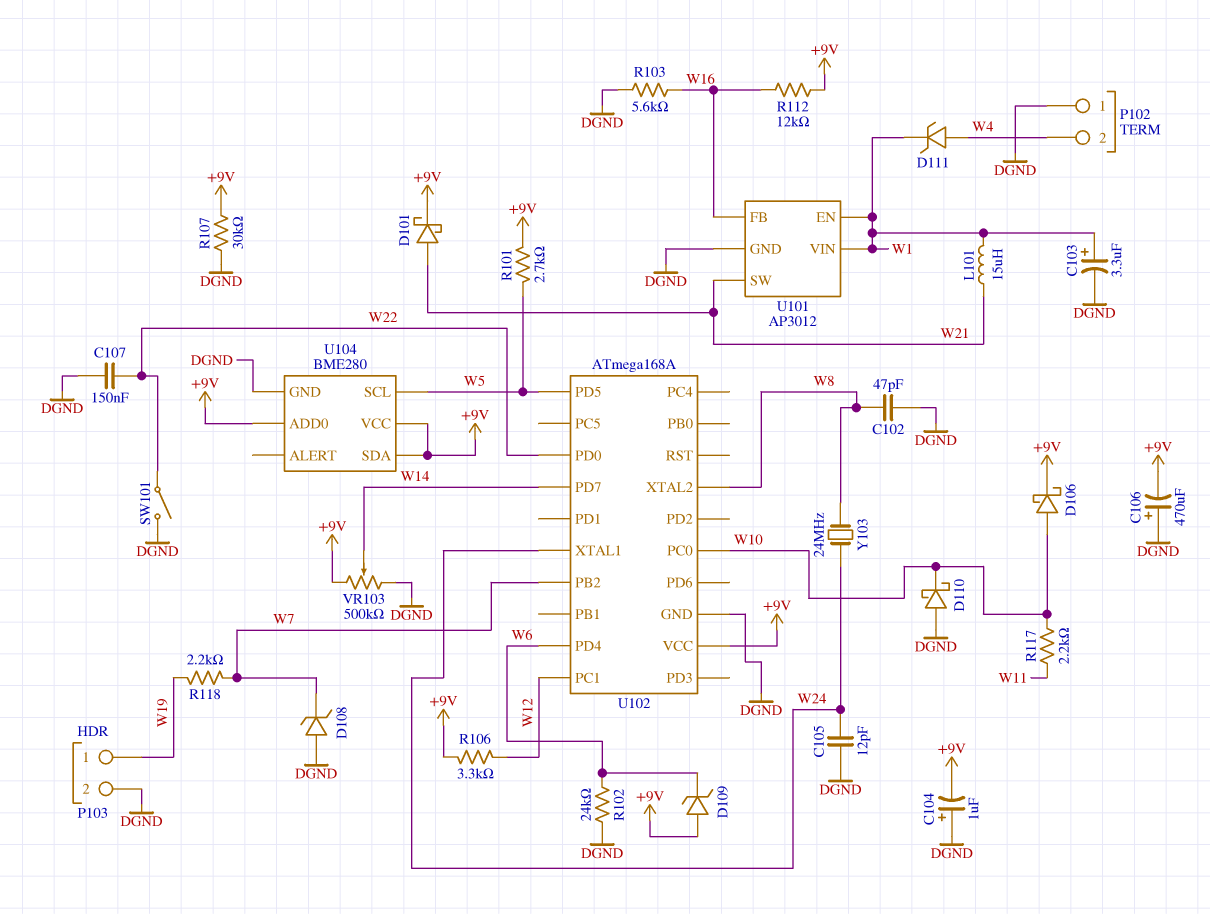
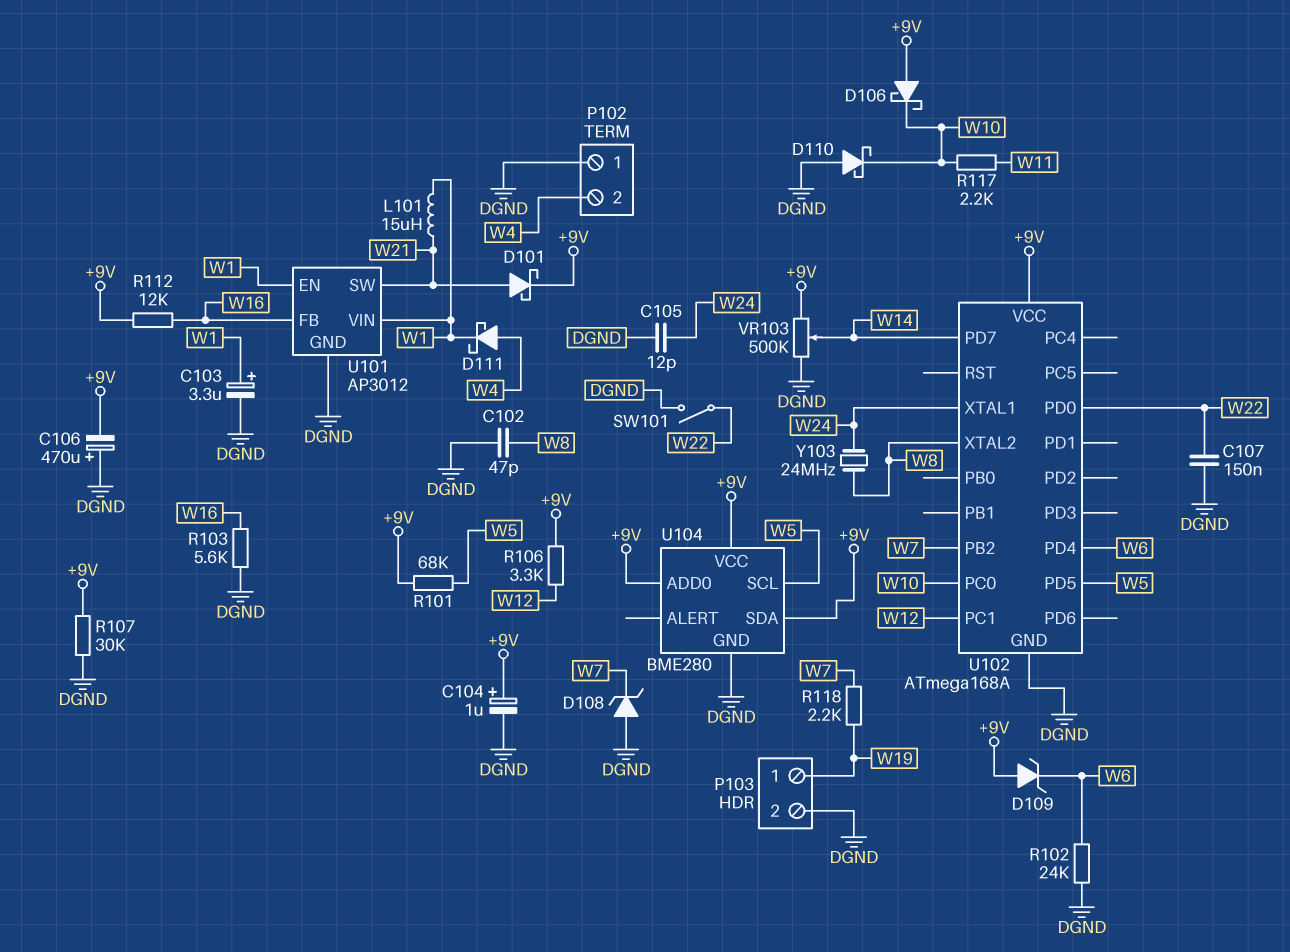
C104: 1uF (plus DGND, minus +9V) -> 1uF (plus +9V, minus DGND)
D106: schottky (A W10, K +9V) -> schottky (A +9V, K W10)
D111: zener (A W4, K W1) -> schottky (A W4, K W1)
R101: 2.7k (+9V, W5) -> 68k (+9V, W5)

